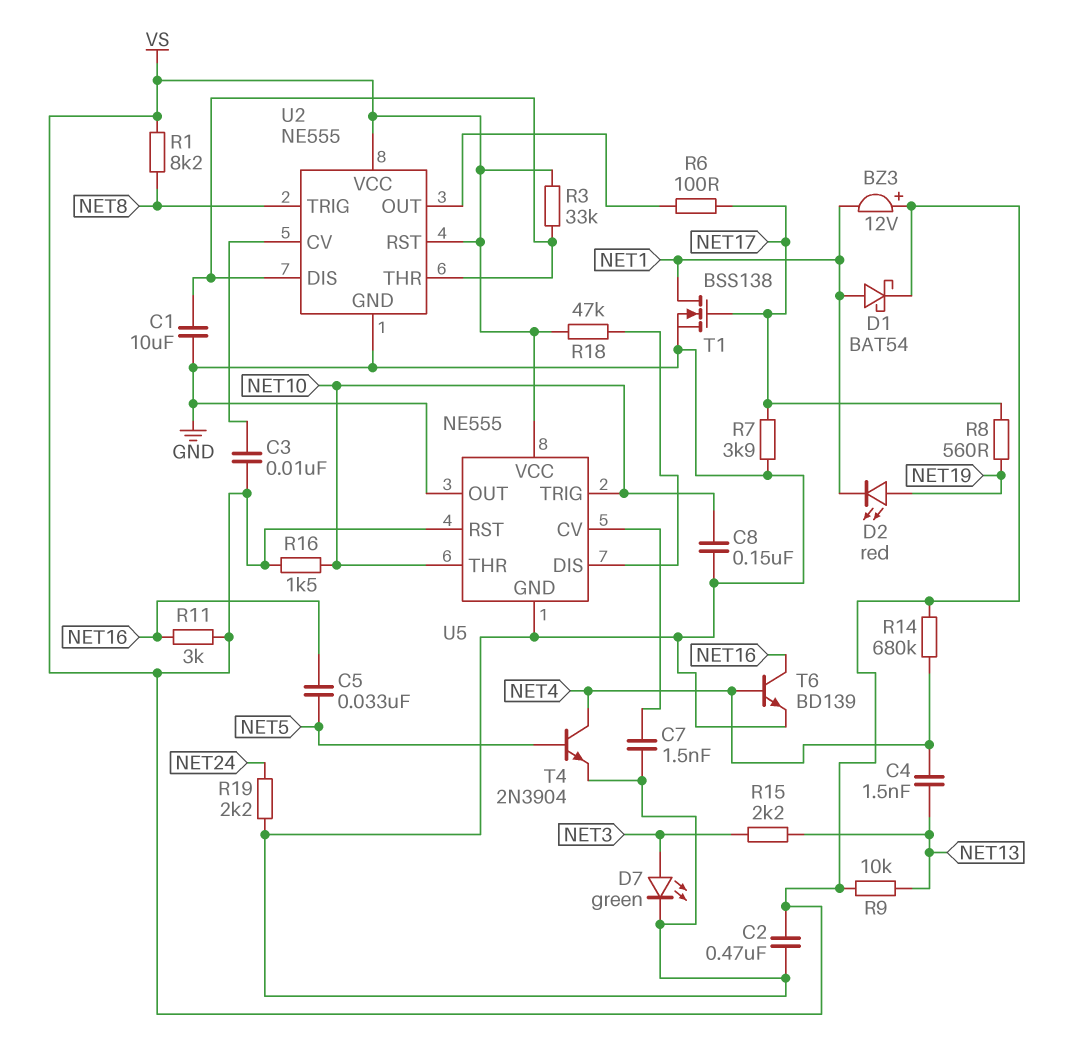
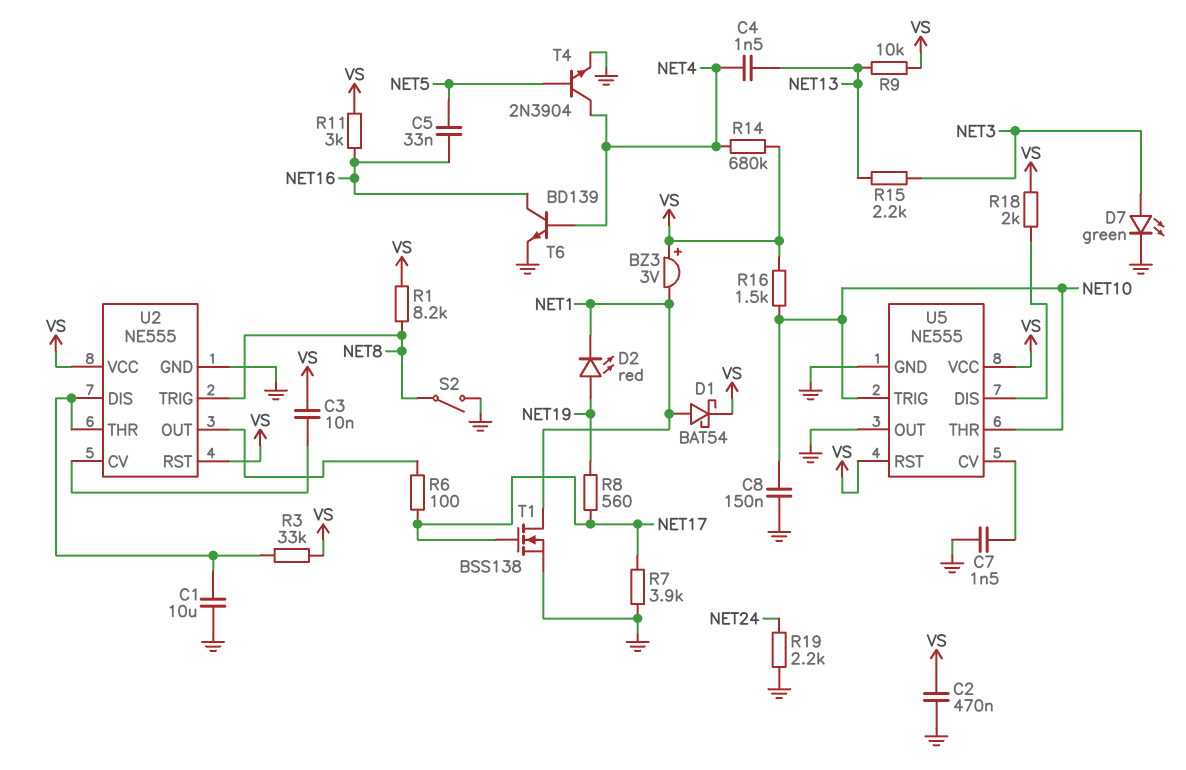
BZ3: buzzer 12V (plus VS, minus NET1) -> buzzer 3V (plus VS, minus NET1)
R18: 47k (U5/DIS, VS) -> 2k (U5/DIS, VS)
S2: none -> switch (GND, NET8)

